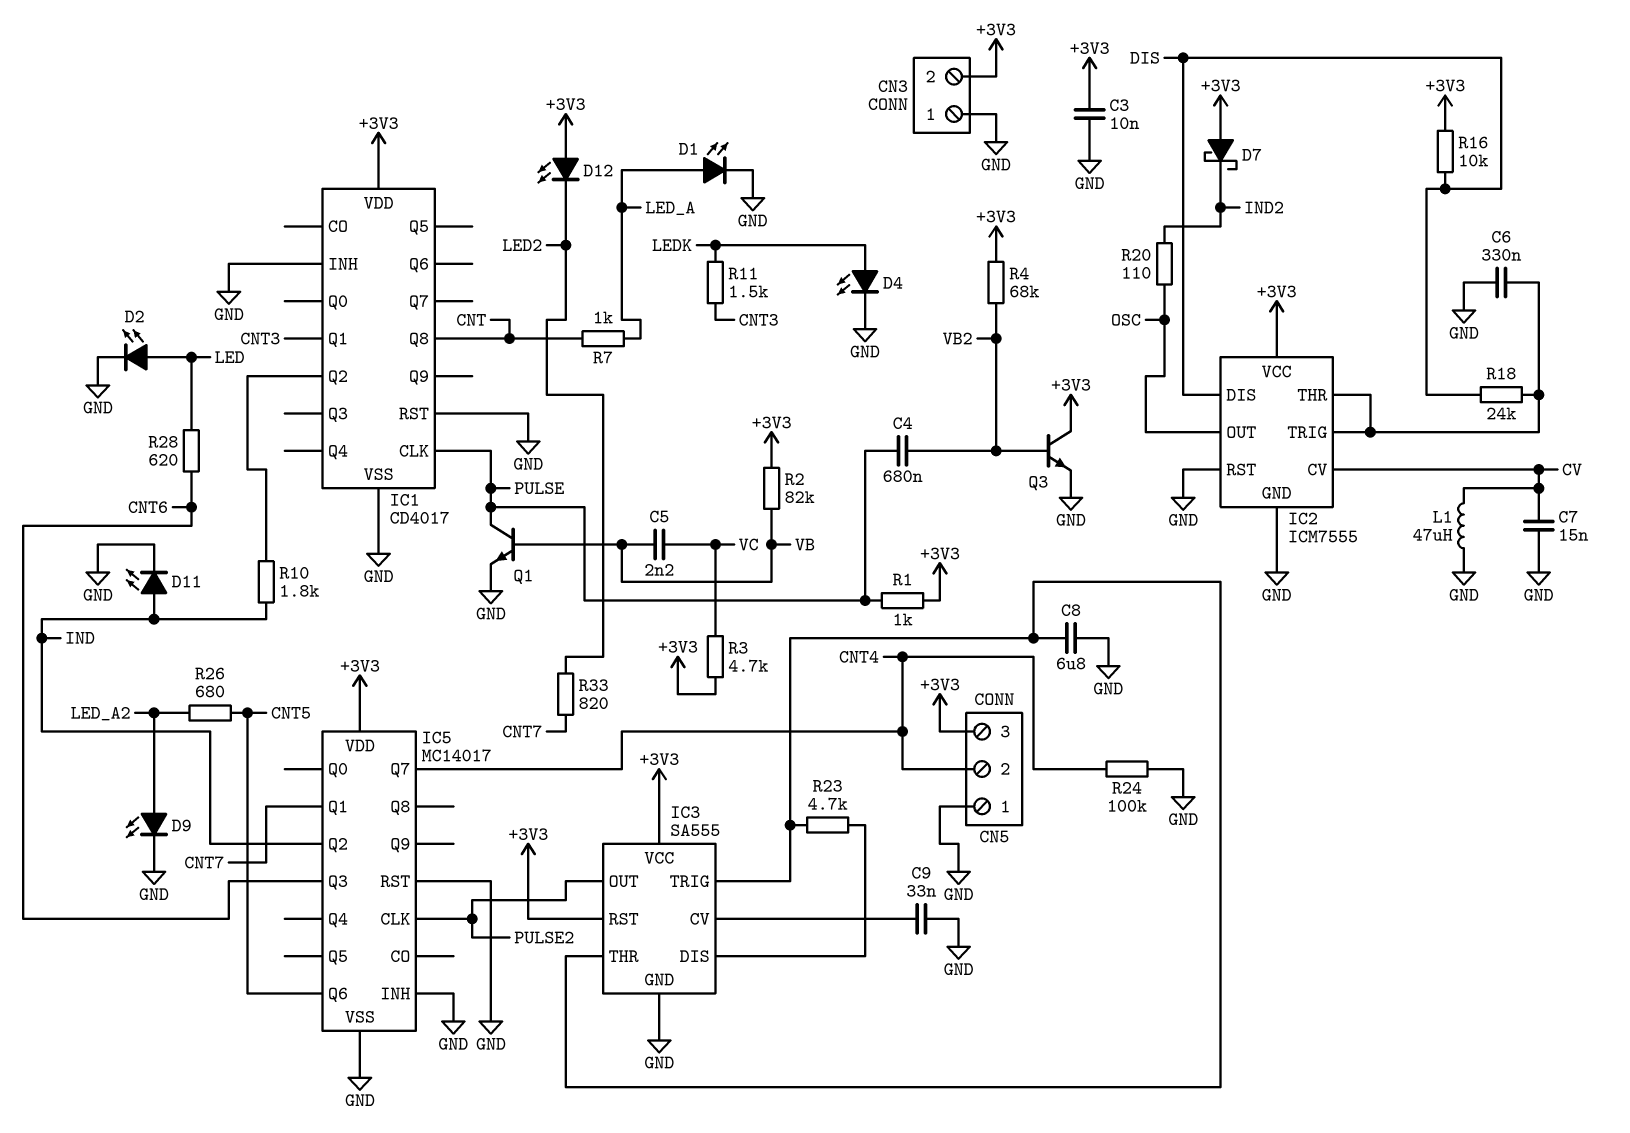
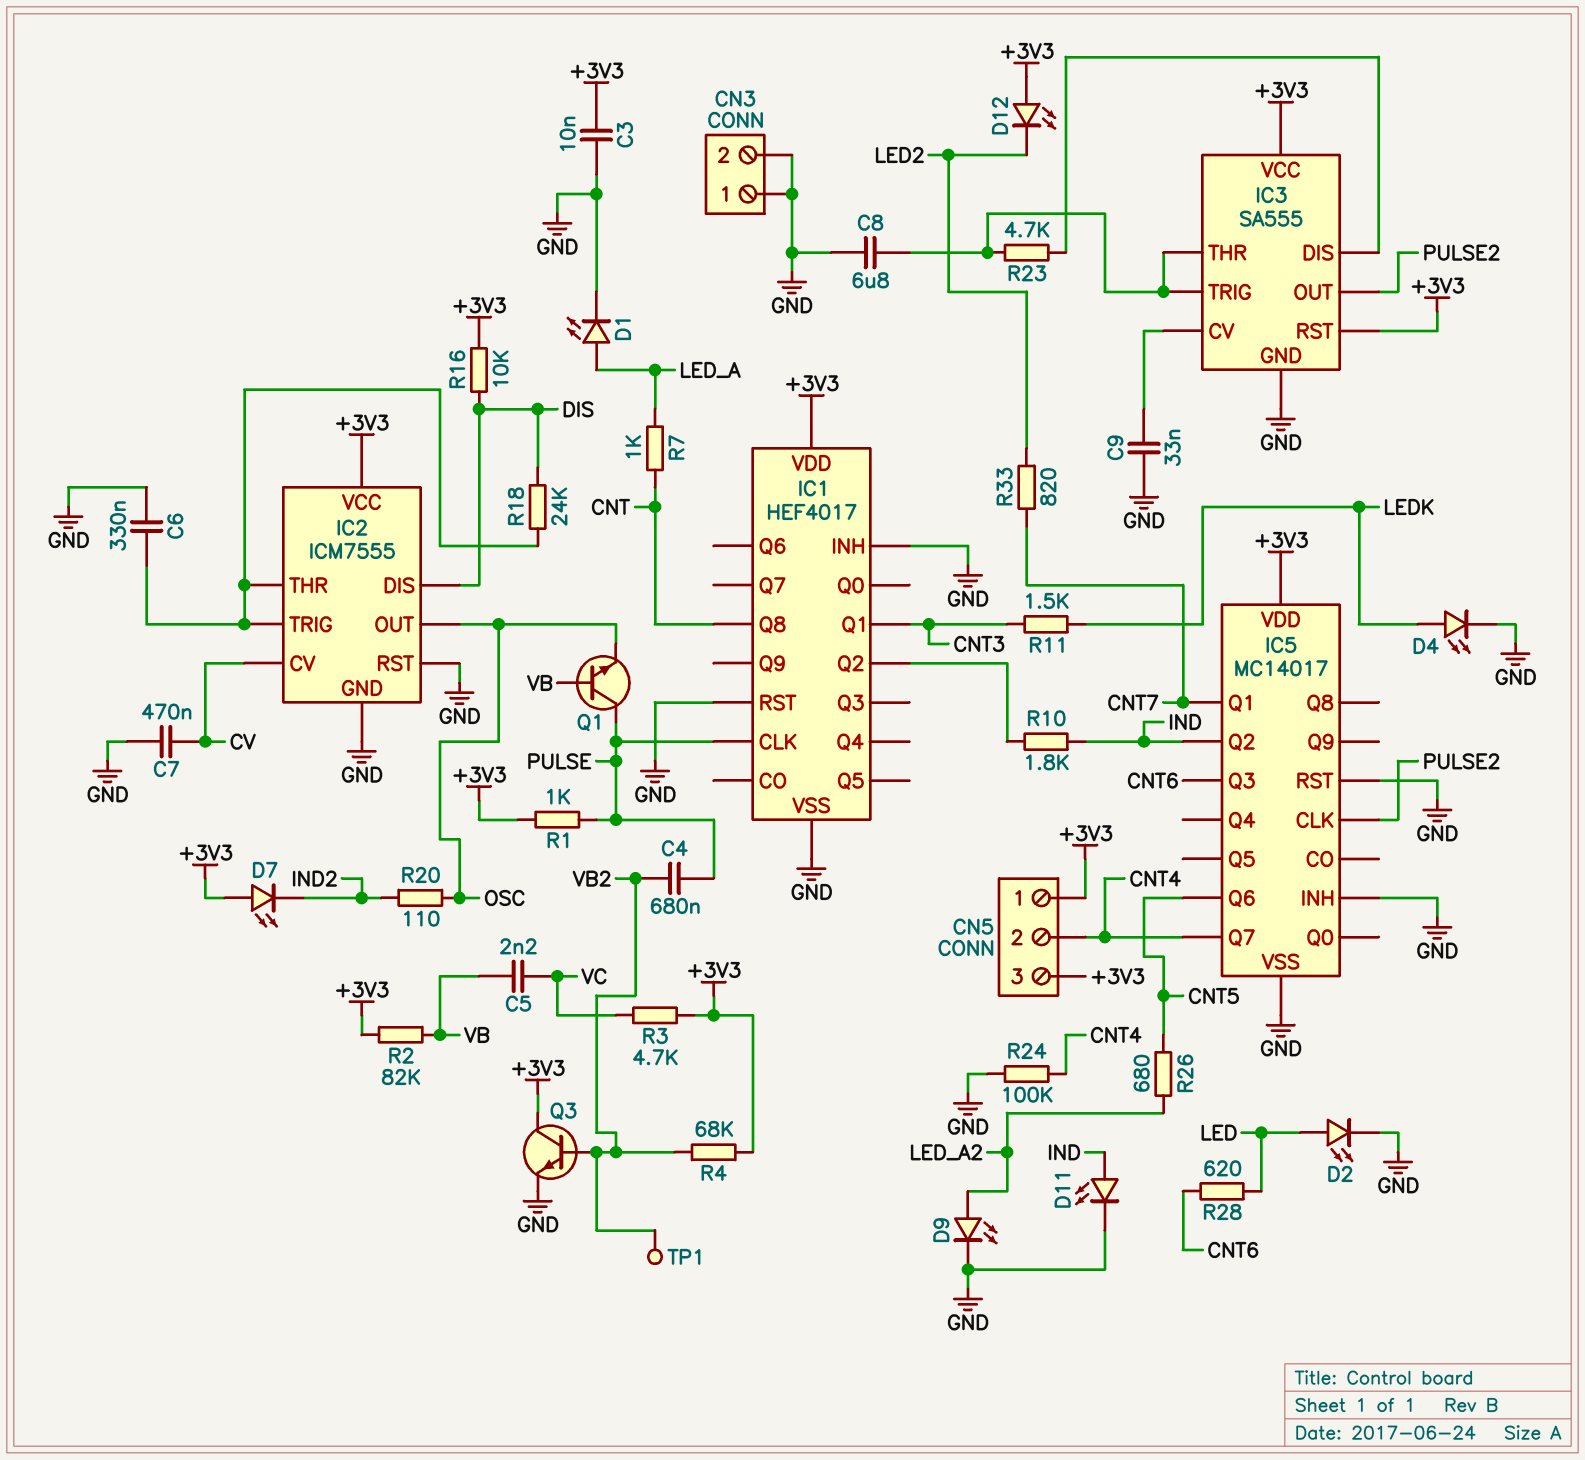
C7: 15nF (CV, GND) -> 470nF (CV, GND)
CN3 pin 2: +3V3 -> GND
CN5 pin 1: GND -> +3V3
D7: schottky (A +3V3, K IND2) -> LED (A +3V3, K IND2)
IC1: CD4017 -> HEF4017
L1: 47uH (CV, GND) -> none
Q1: NPN (B VB, C PULSE, E GND) -> NPN (B VB, C PULSE, E OSC)
TP1: none -> test point (VB2)

